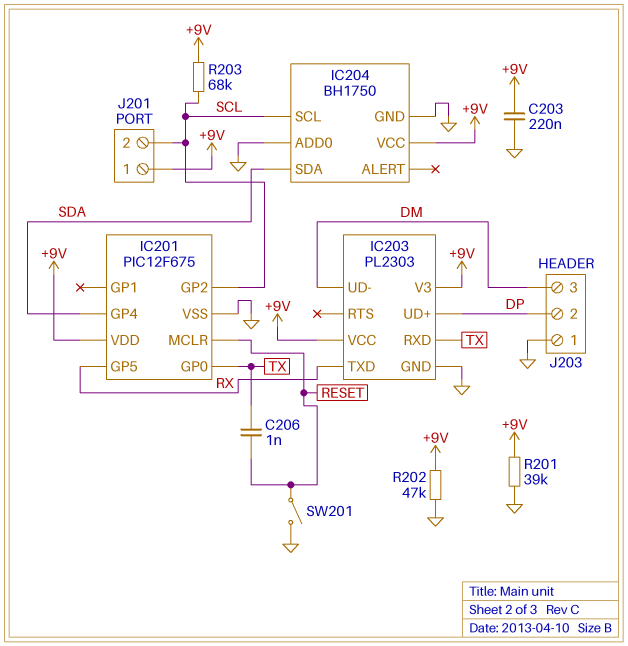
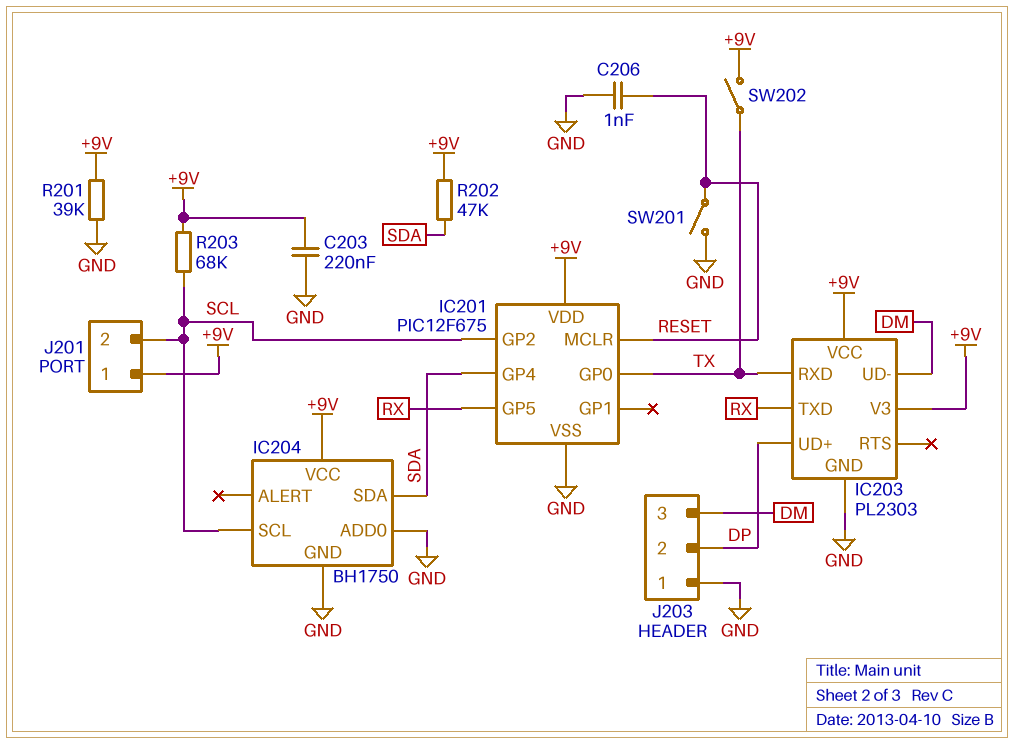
C206: 1nF (RESET, TX) -> 1nF (GND, RESET)
R202: 47k (+9V, GND) -> 47k (+9V, SDA)
SW202: none -> switch (+9V, TX)

